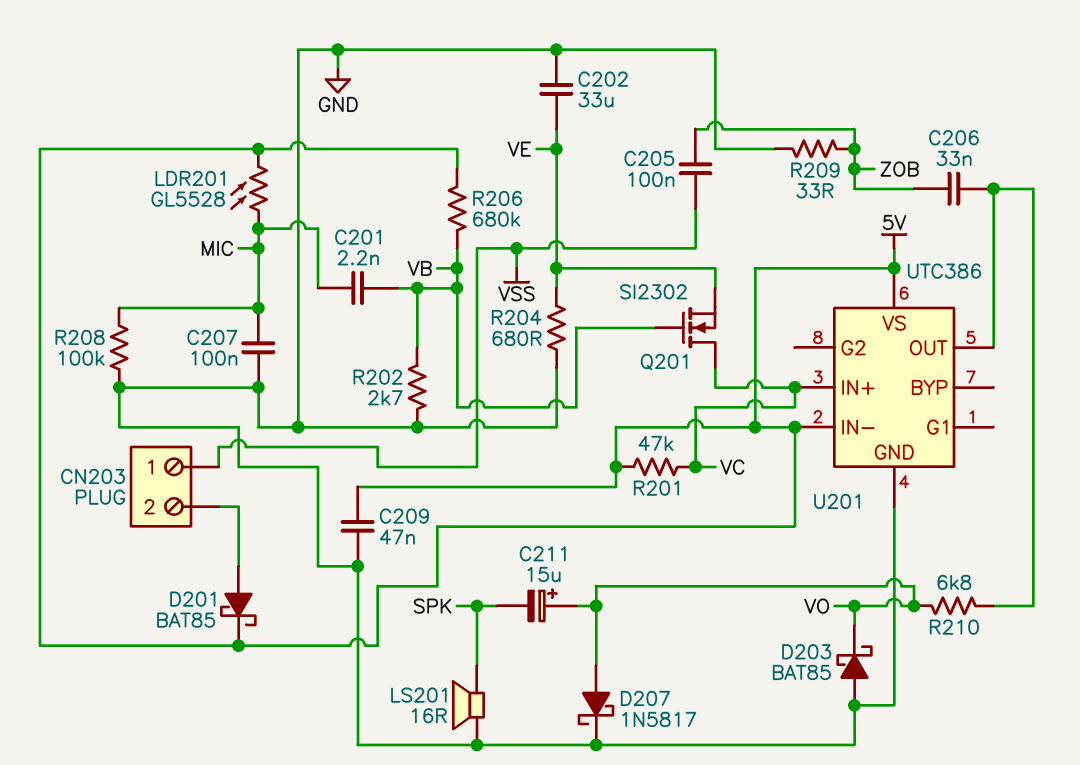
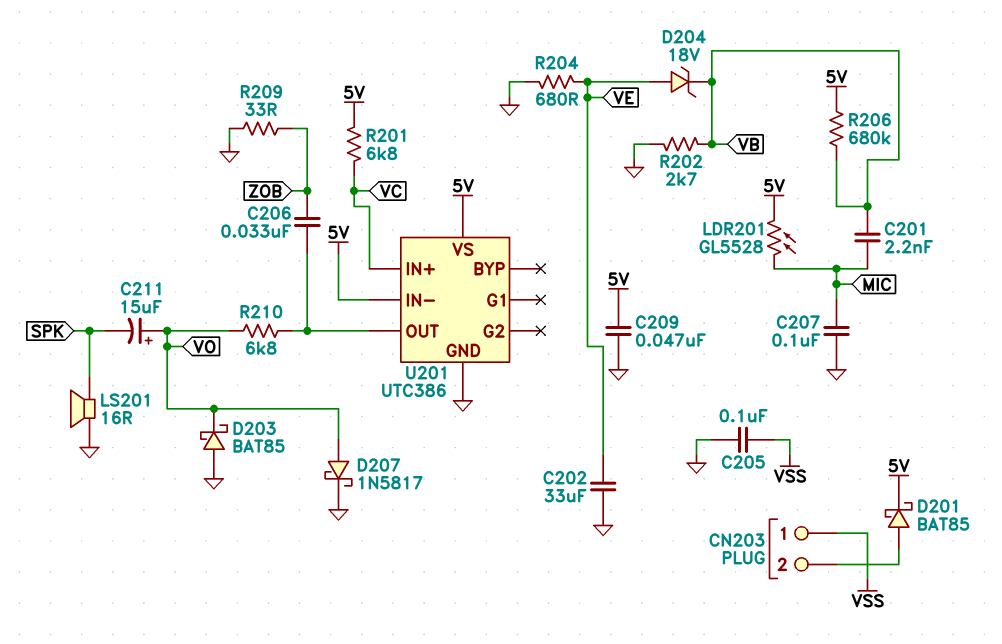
C205: 100nF (VSS, ZOB) -> 100nF (GND, VSS)
D204: none -> zener 18V (A VE, K VB)
Q201: NMOS SI2302 (G VB, D VC, S VE) -> none
R201: 47k (5V, VC) -> 6.8k (5V, VC)
R208: 100k (GND, MIC) -> none

